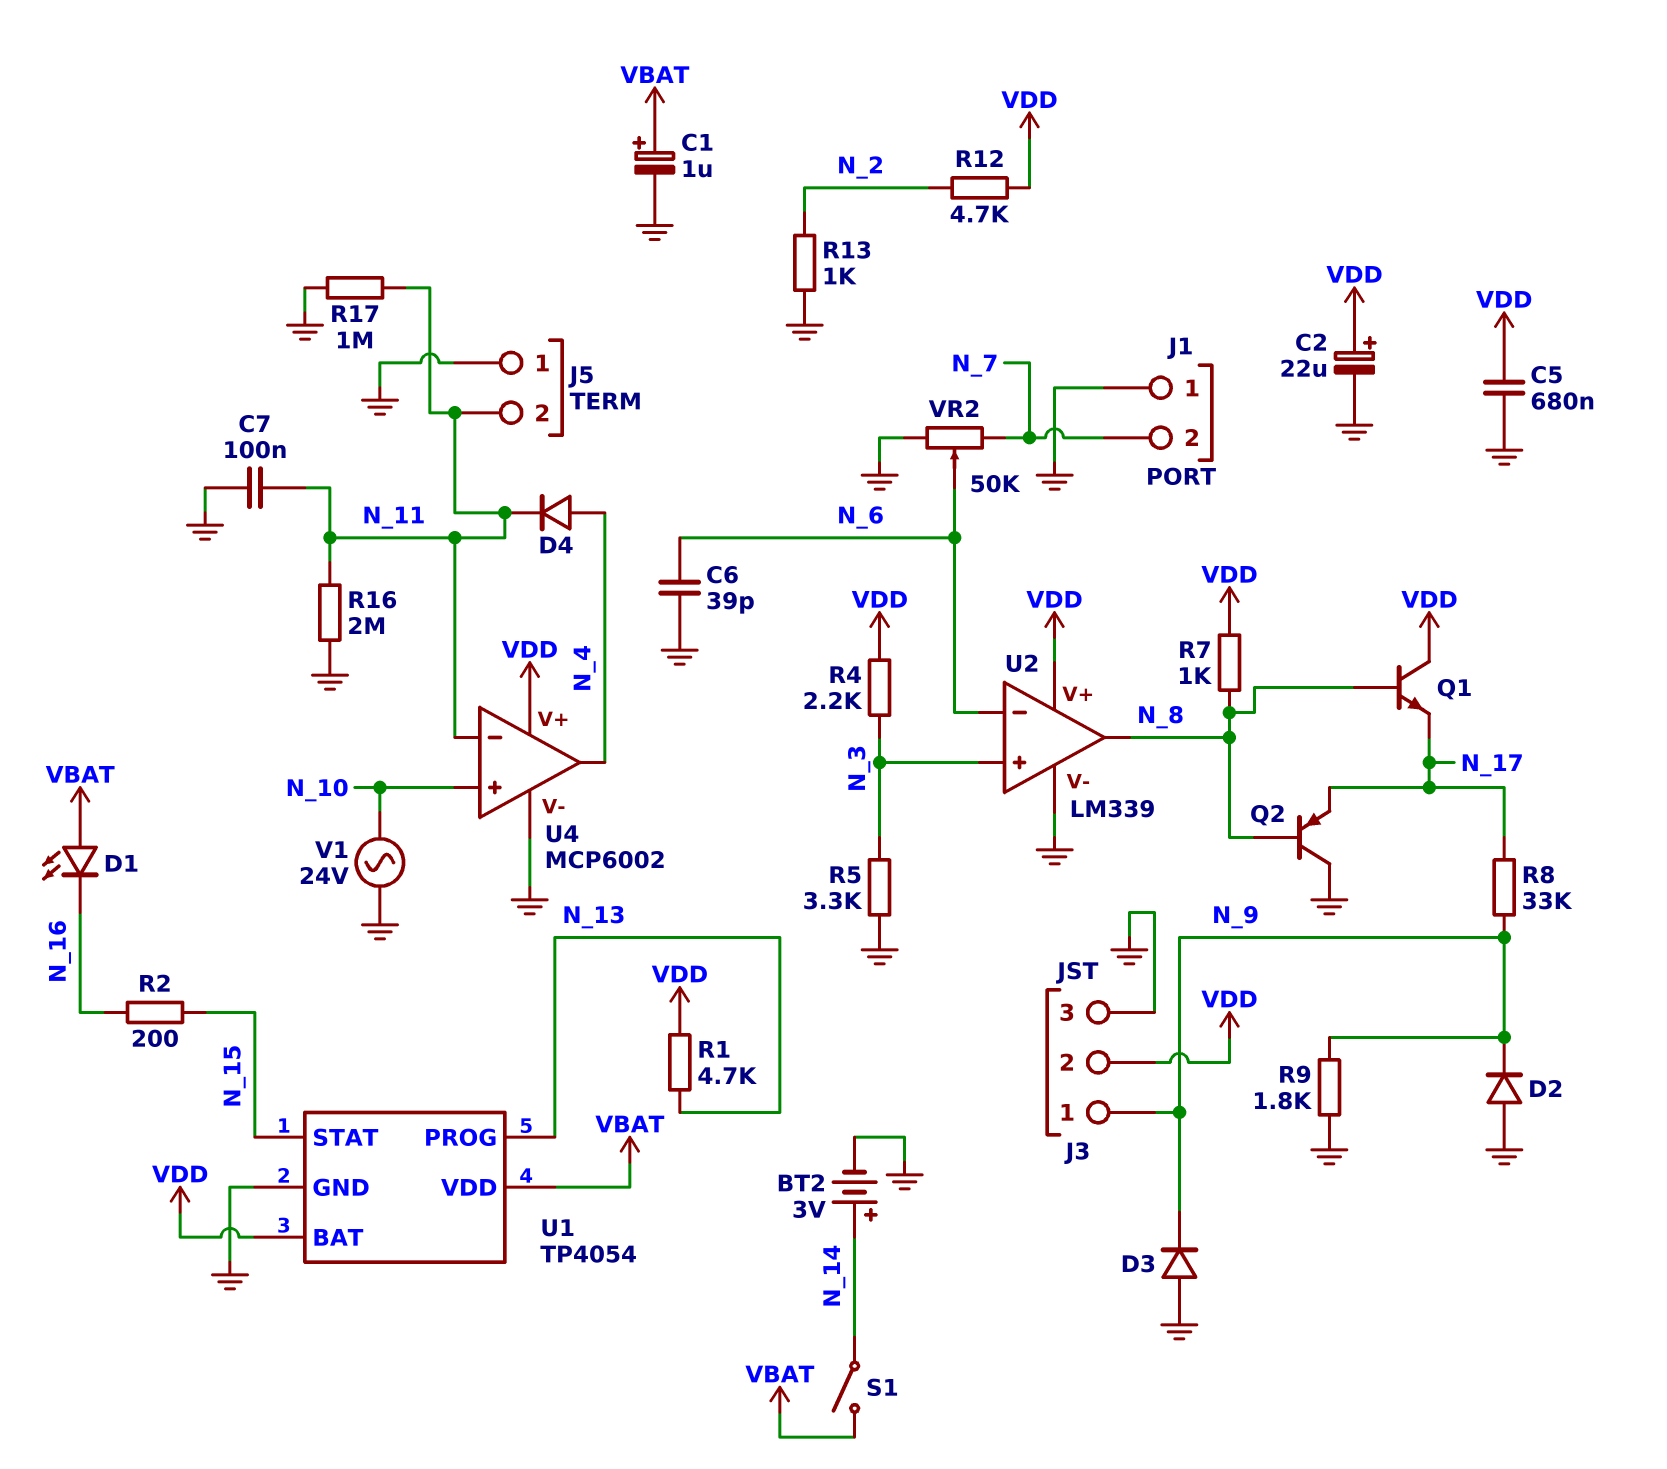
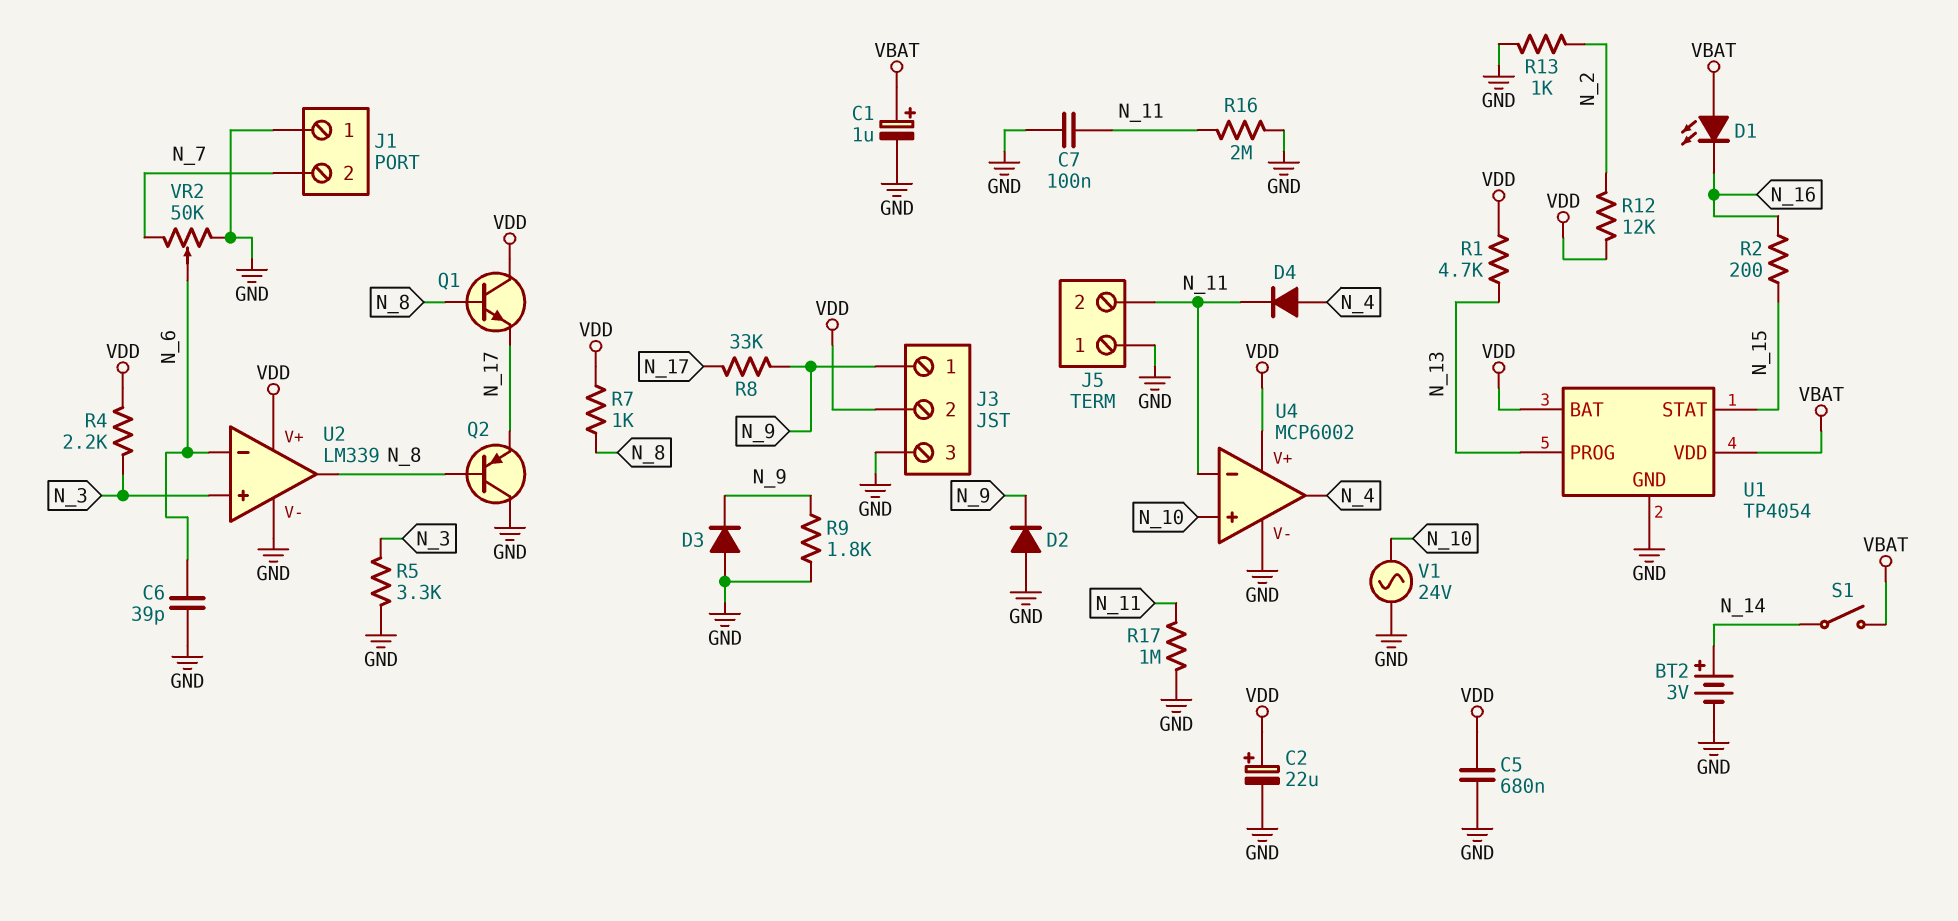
R12: 4.7k (N_2, VDD) -> 12k (N_2, VDD)

